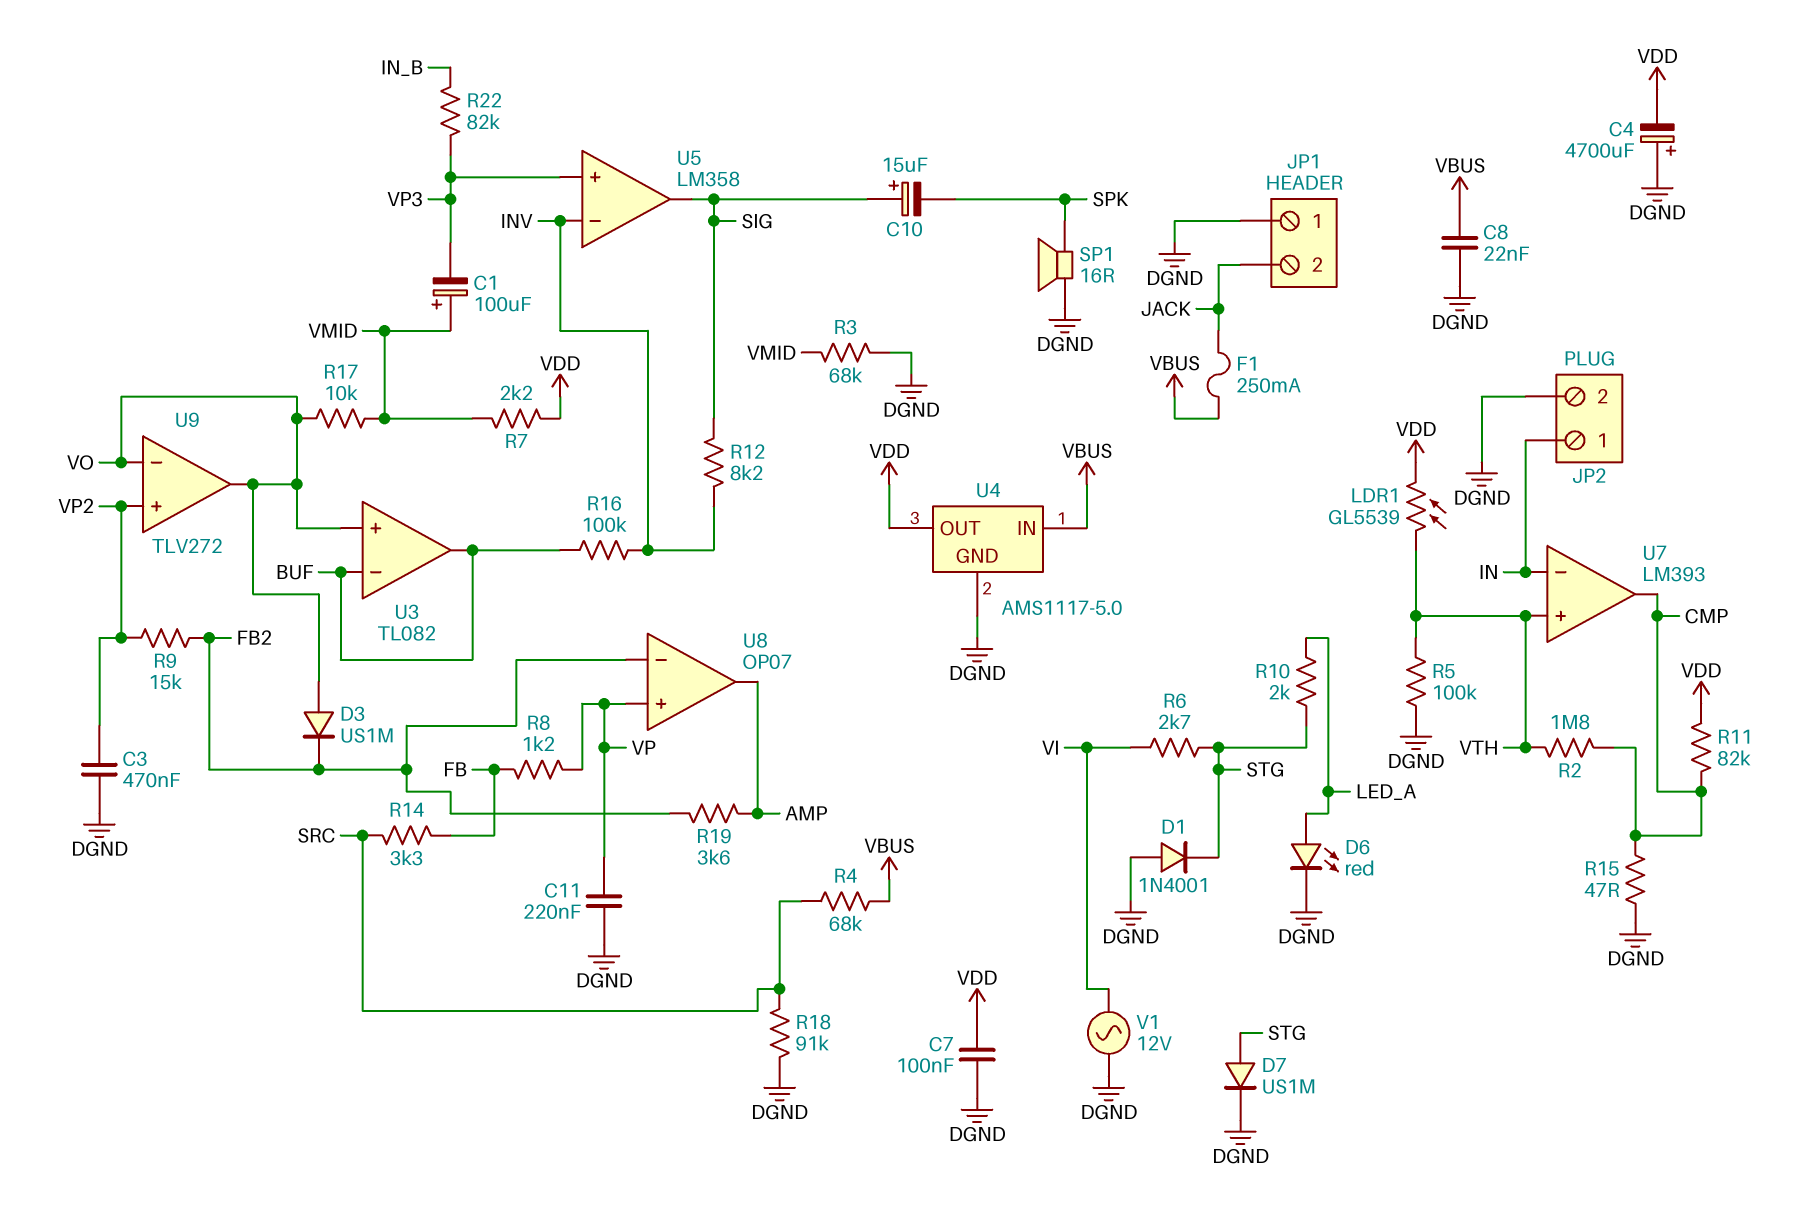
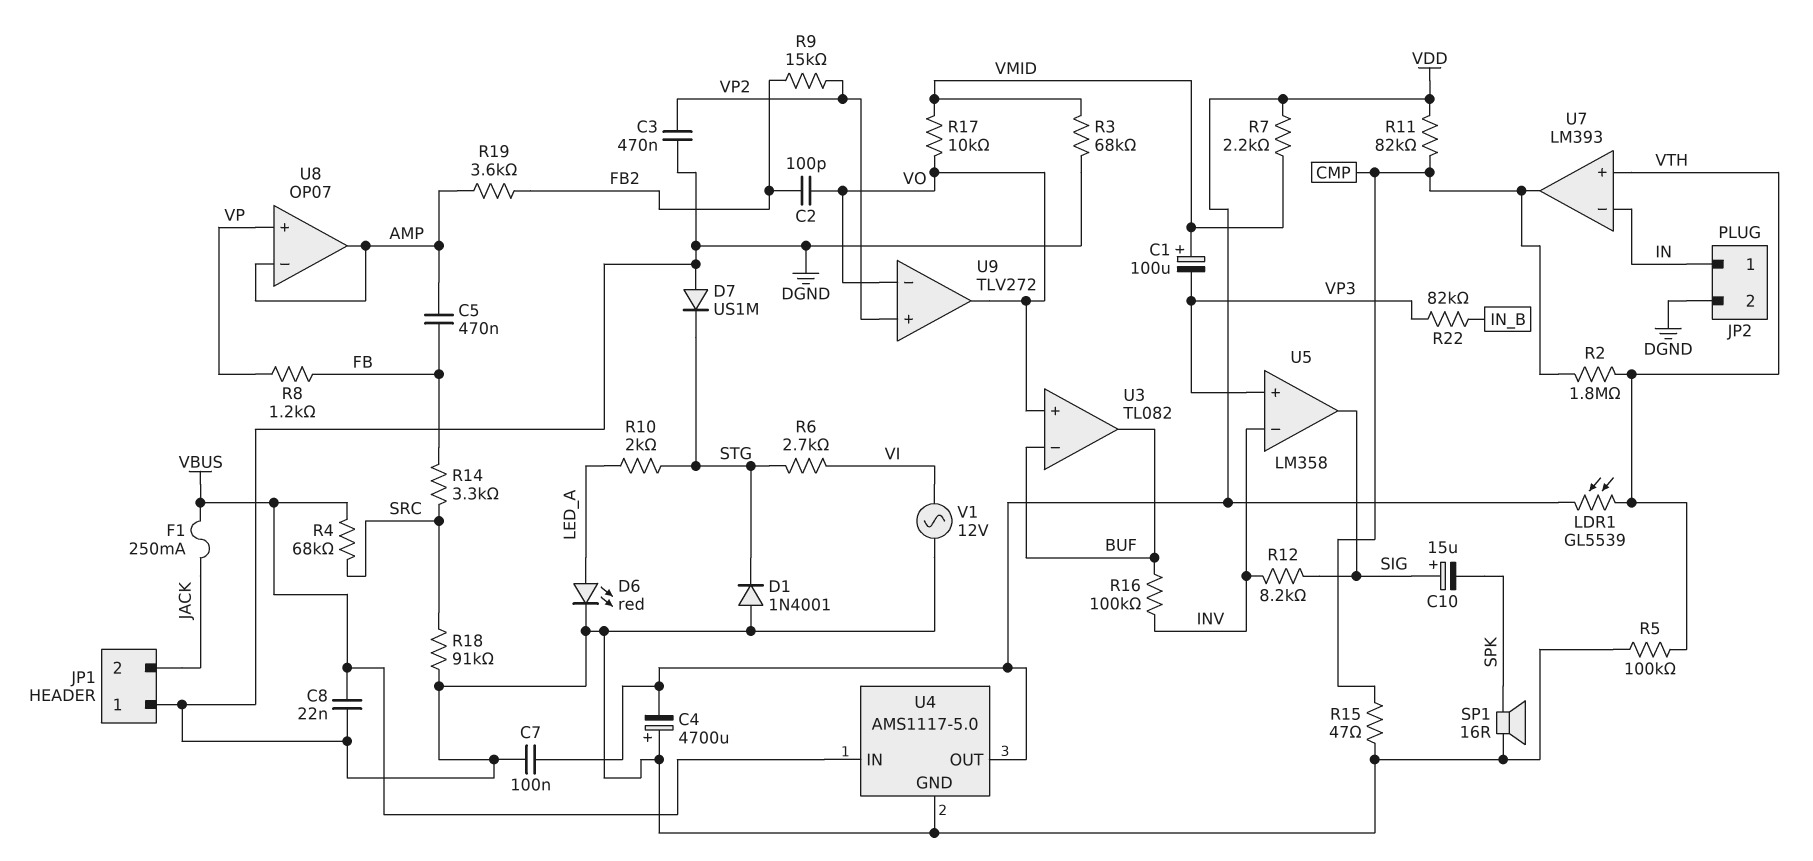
C2: none -> 100pF (FB2, VO)
C5: none -> 470nF (AMP, FB)
C11: 220nF (DGND, VP) -> none
D3: diode US1M (A VO, K FB2) -> none
D7: diode US1M (A STG, K DGND) -> diode US1M (A DGND, K STG)
U8 pin in-: FB2 -> AMP

